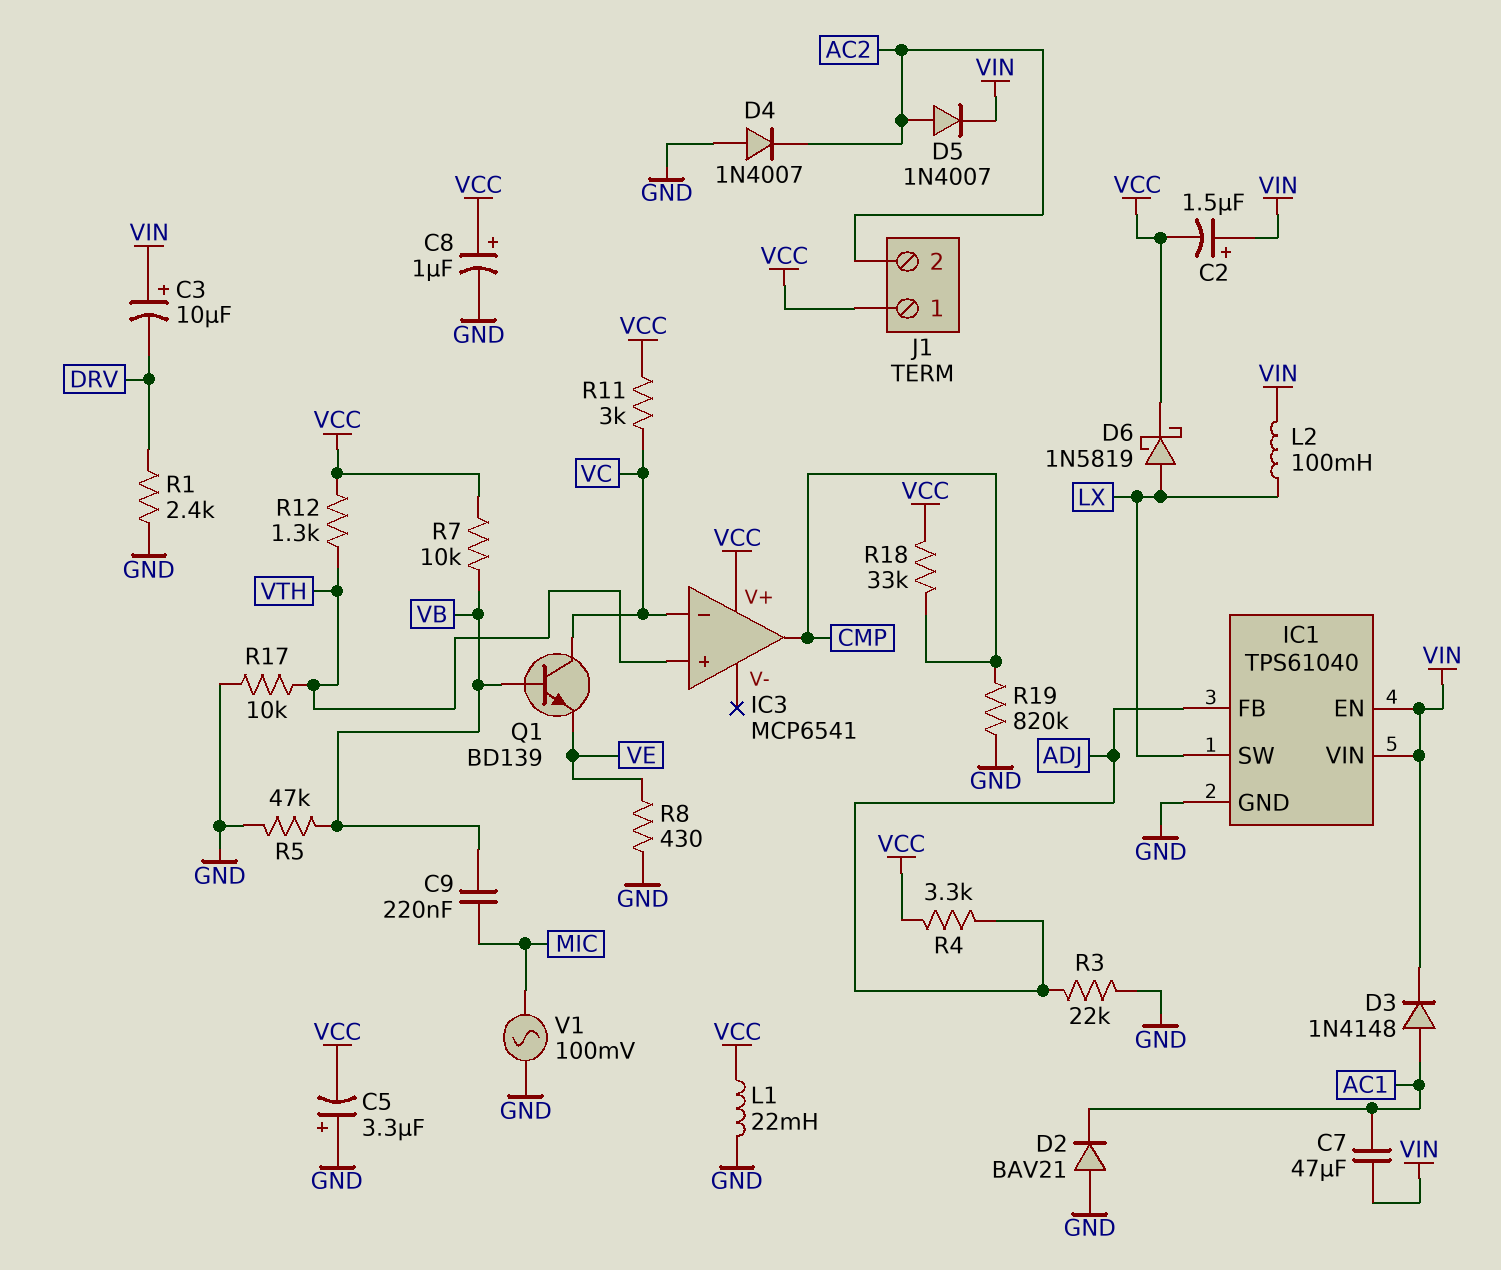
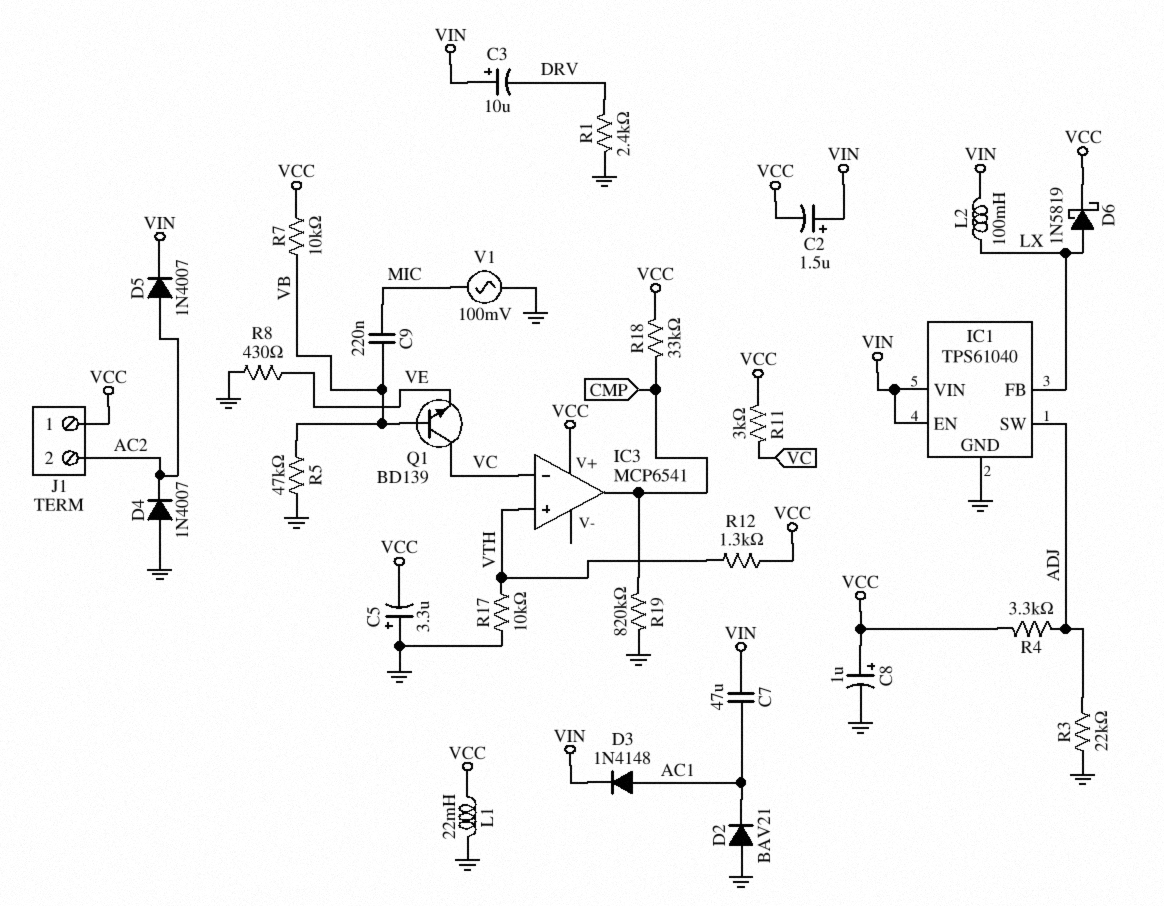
IC1 pin FB: ADJ -> LX
IC1 pin SW: LX -> ADJ

